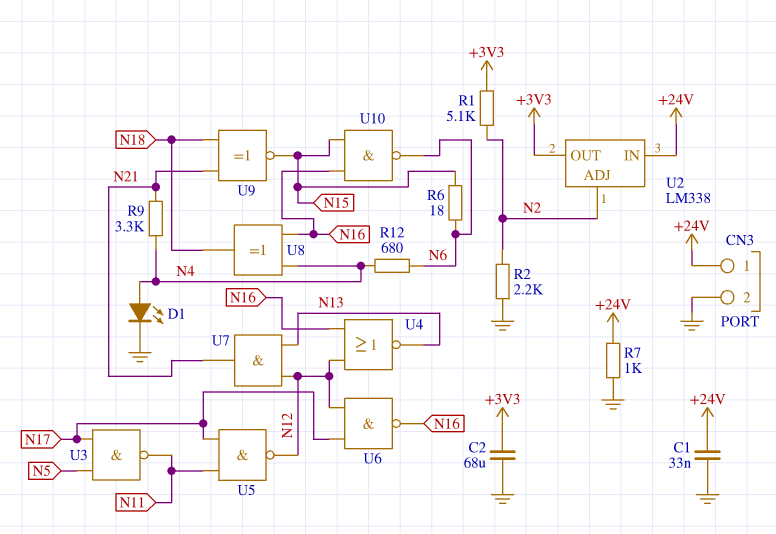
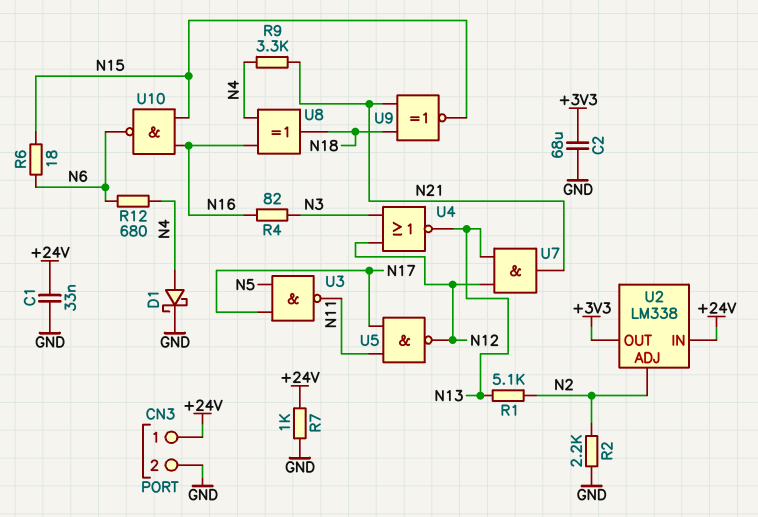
D1: LED (A N4, K GND) -> schottky (A N4, K GND)
R1: 5.1k (+3V3, N2) -> 5.1k (N2, N13)
R4: none -> 82 (N3, N16)
U4: NOR (in N12, in N16, out N13) -> NOR (in N3, in N12, out N13)
U6: NAND (in N12, in N17, out N16) -> none

